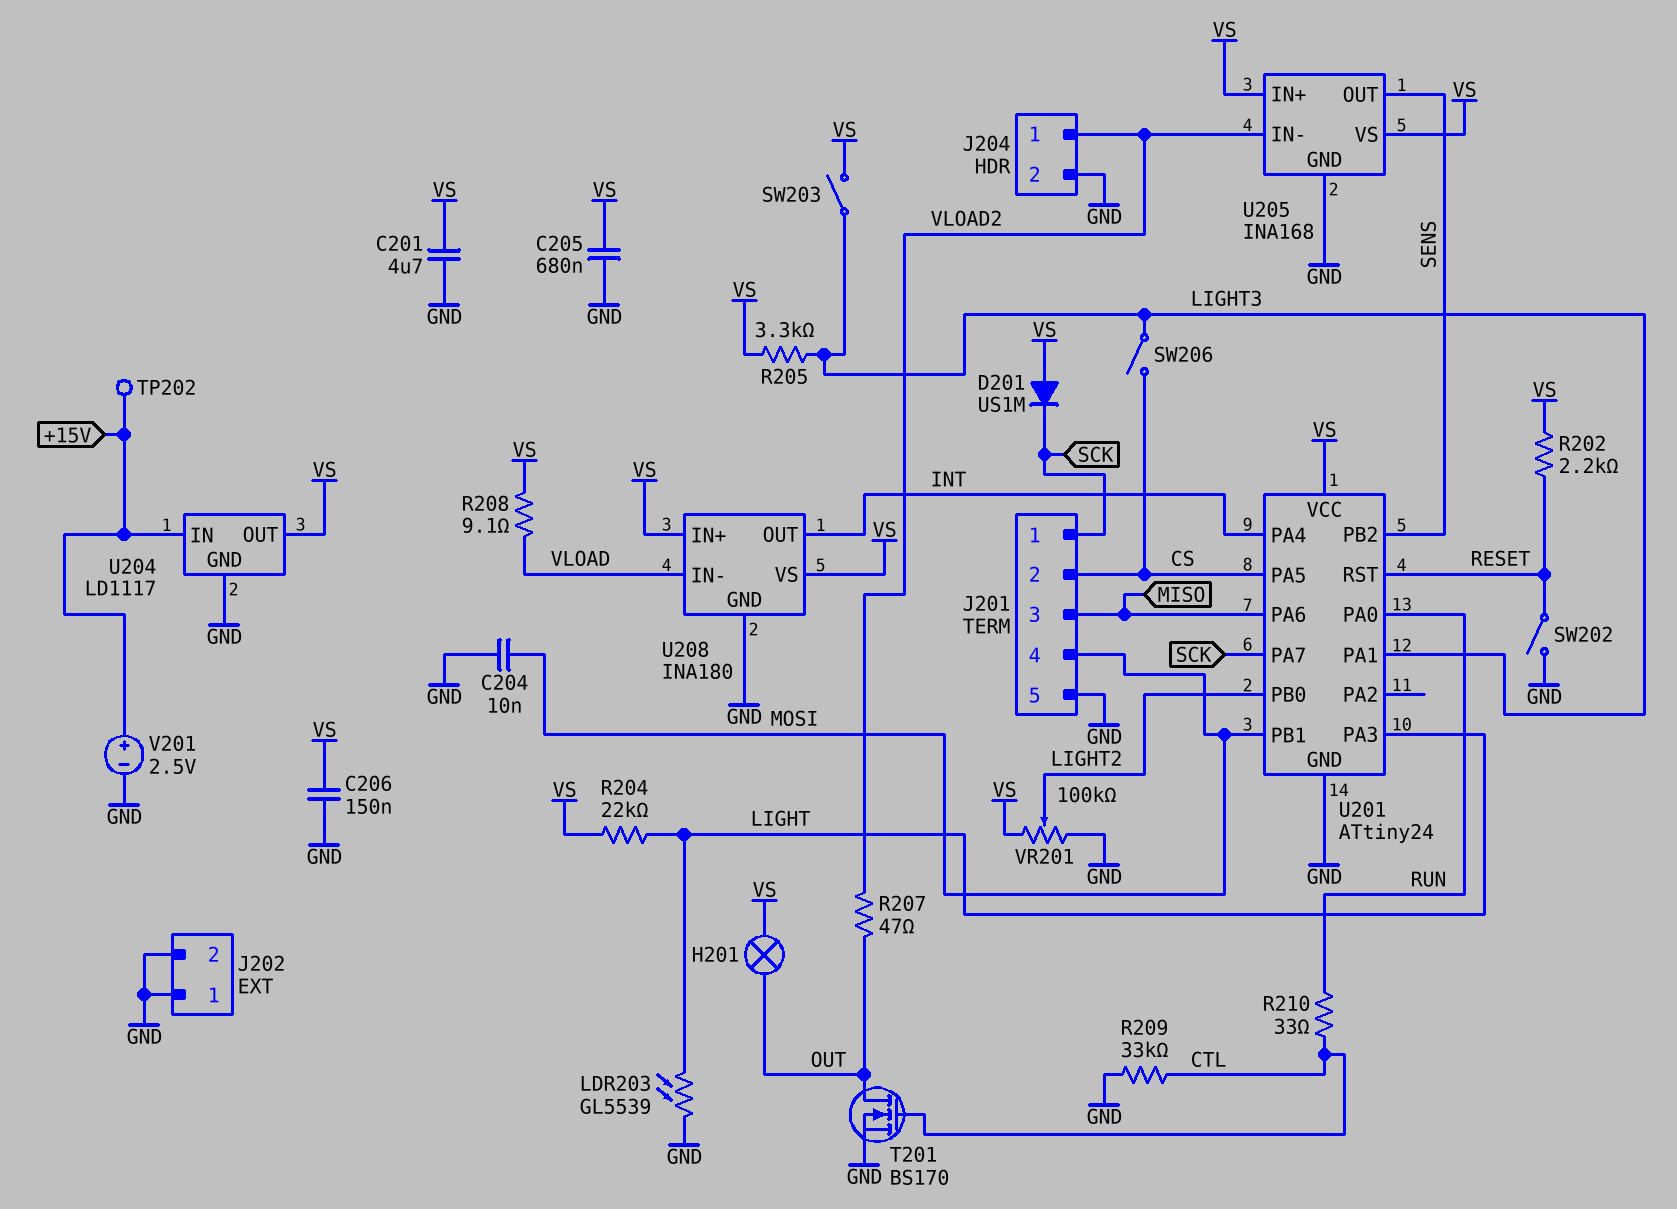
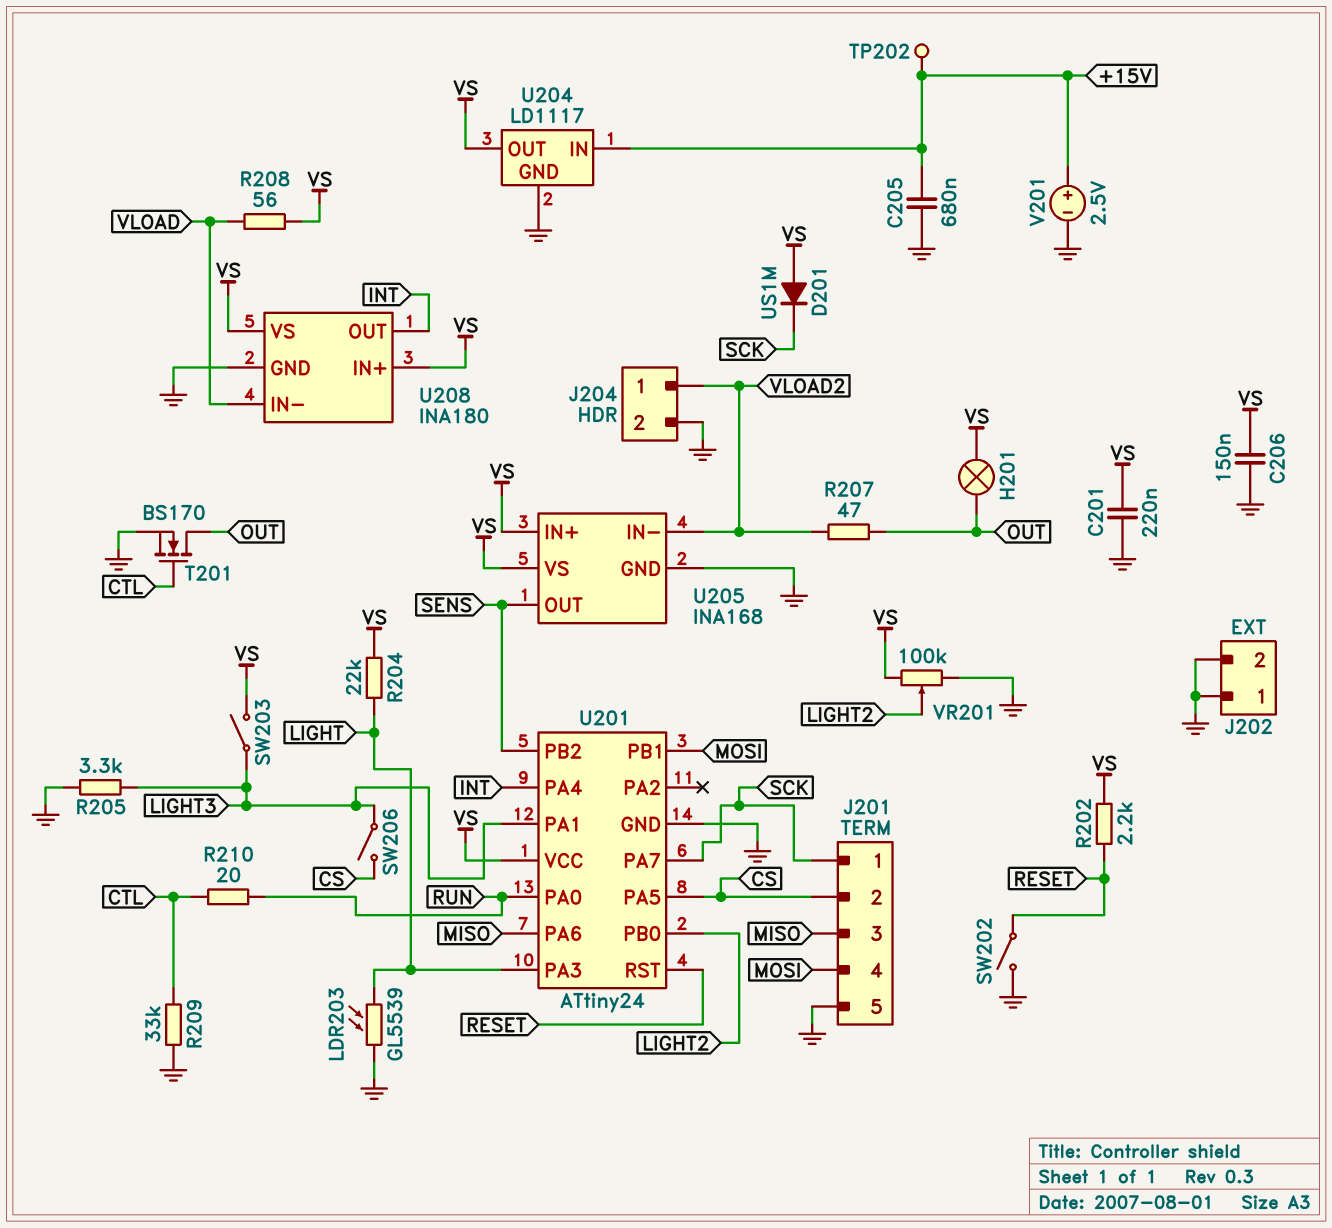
C201: 4.7uF (GND, VS) -> 220nF (GND, VS)
C204: 10nF (GND, MOSI) -> none
C205: 680nF (GND, VS) -> 680nF (+15V, GND)
R205: 3.3k (LIGHT3, VS) -> 3.3k (GND, LIGHT3)
R208: 9.1 (VLOAD, VS) -> 56 (VLOAD, VS)
R210: 33 (CTL, RUN) -> 20 (CTL, RUN)

